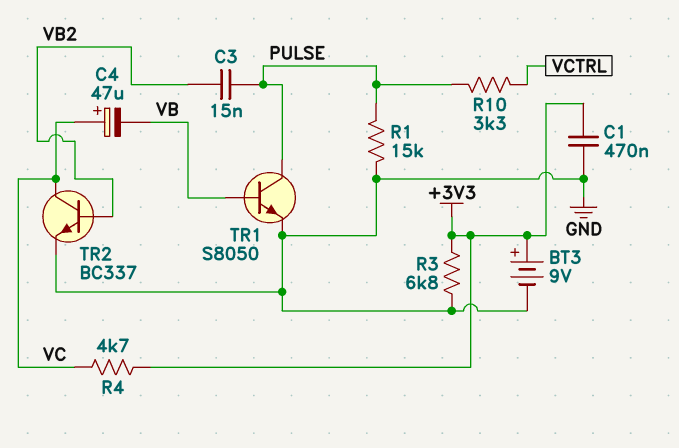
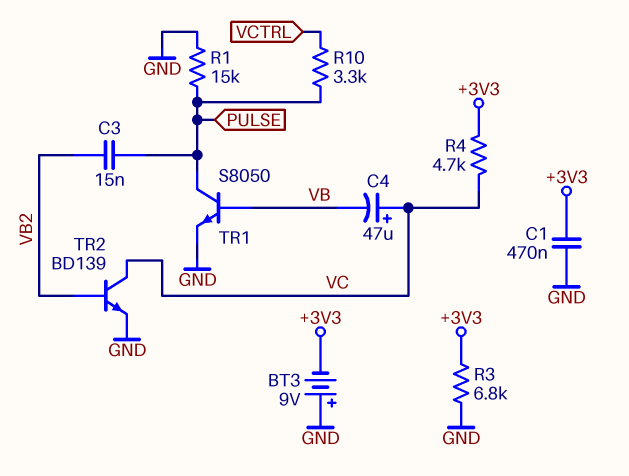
BT3: 9V (plus +3V3, minus GND) -> 9V (plus GND, minus +3V3)
TR2: NPN BC337 (B VB2, C VC, E GND) -> NPN BD139 (B VB2, C VC, E GND)

